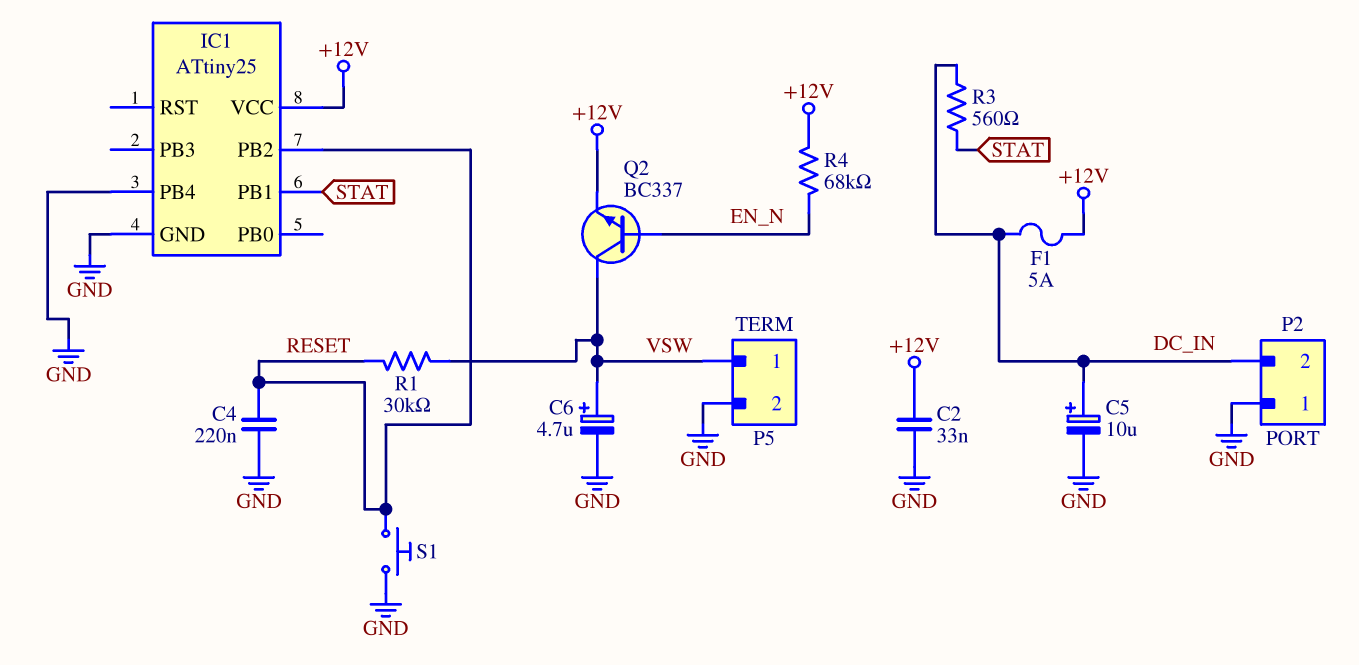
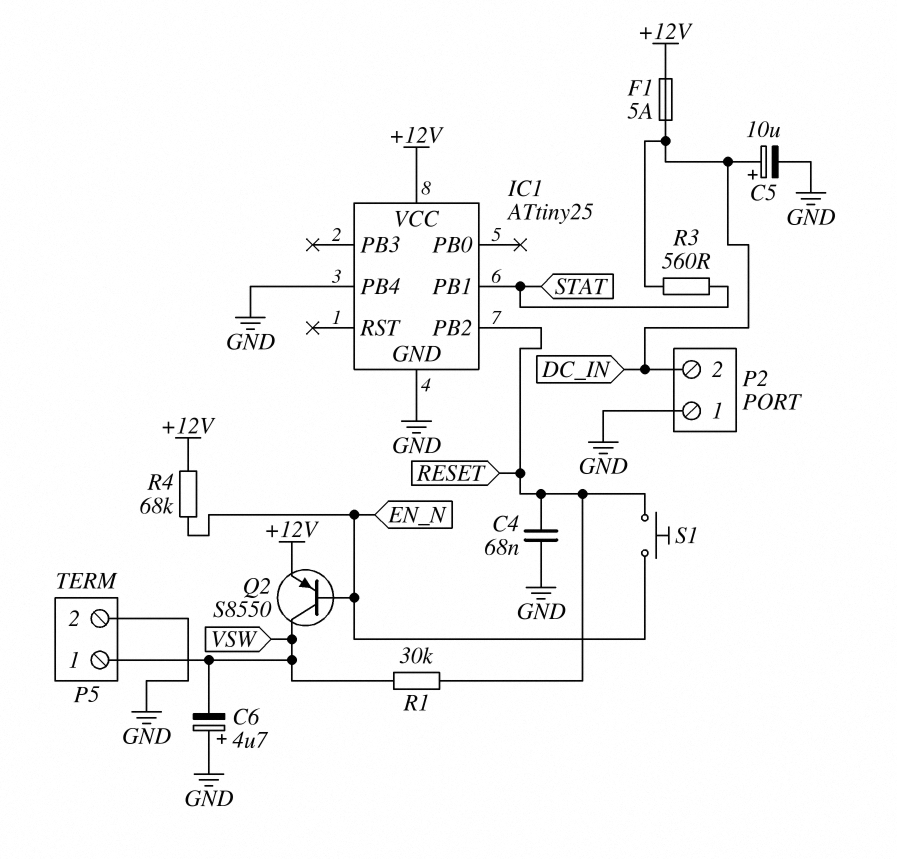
C2: 33nF (+12V, GND) -> none
C4: 220nF (GND, RESET) -> 68nF (GND, RESET)
C6: 4.7uF (plus VSW, minus GND) -> 4.7uF (plus GND, minus VSW)
Q2: NPN BC337 (B EN_N, C VSW, E +12V) -> PNP S8550 (B EN_N, C VSW, E +12V)
S1: button (GND, RESET) -> button (EN_N, RESET)

